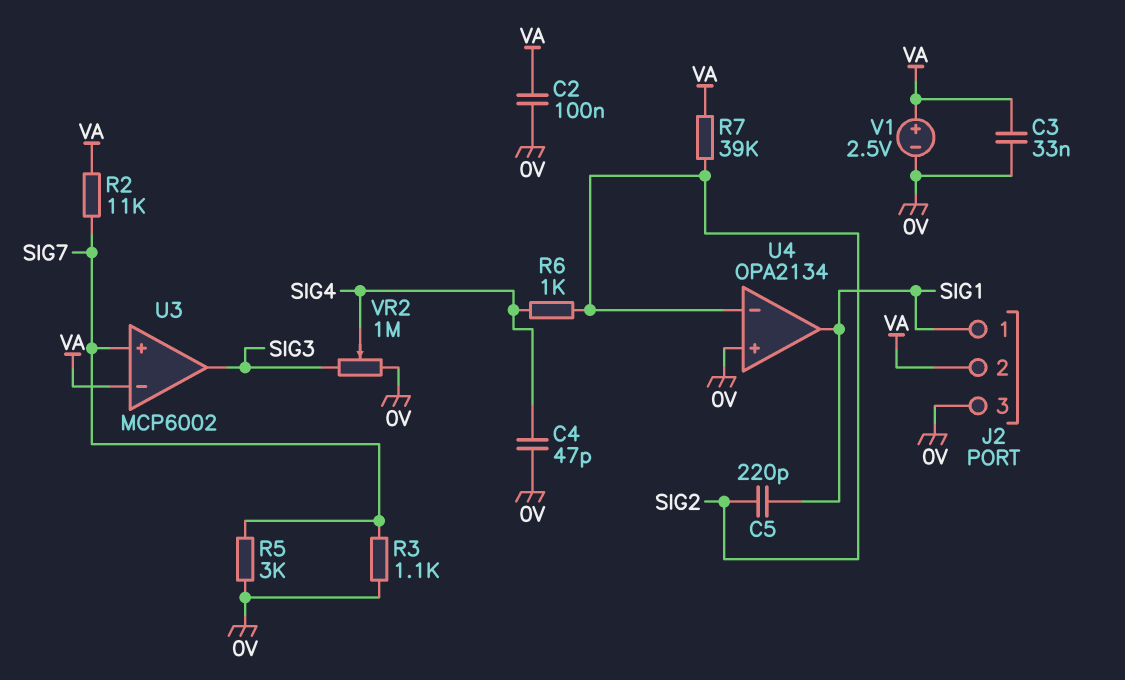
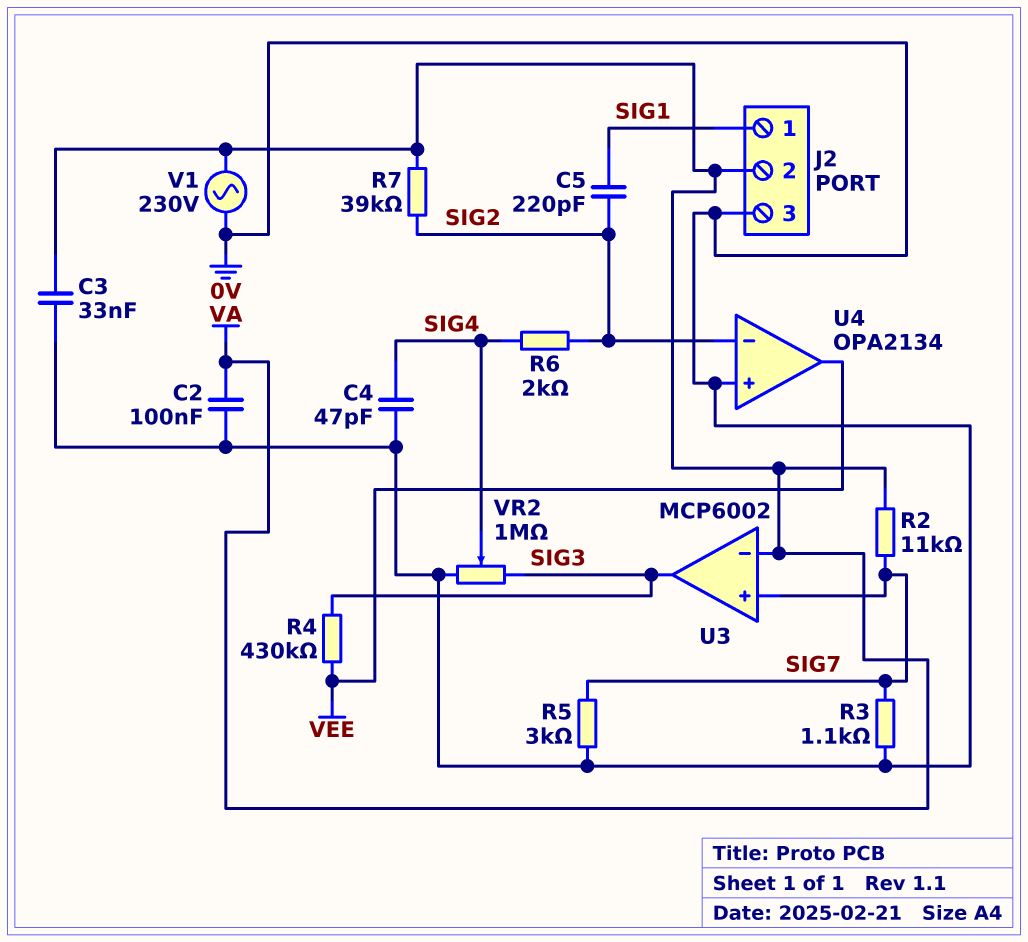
R4: none -> 430k (SIG3, VEE)
R6: 1k (SIG2, SIG4) -> 2k (SIG2, SIG4)
U4 pin out: SIG1 -> VEE
V1: 2.5V (plus VA, minus 0V) -> AC 230V (0V, VA)

